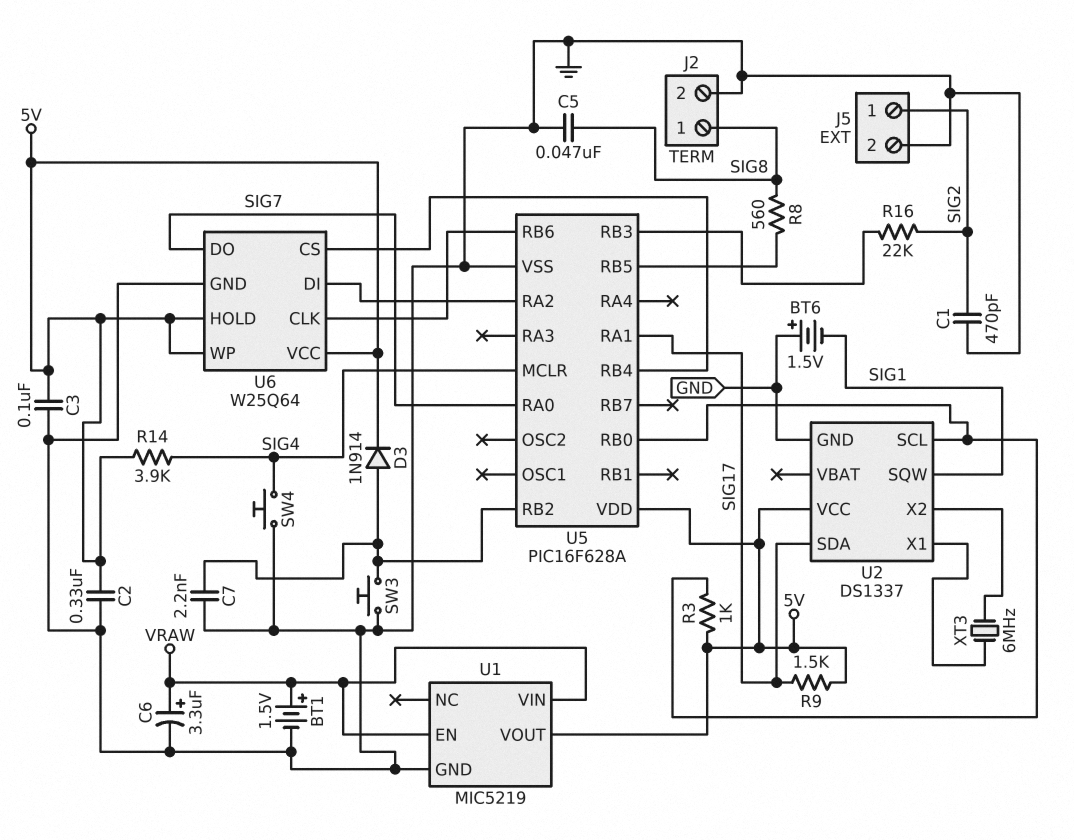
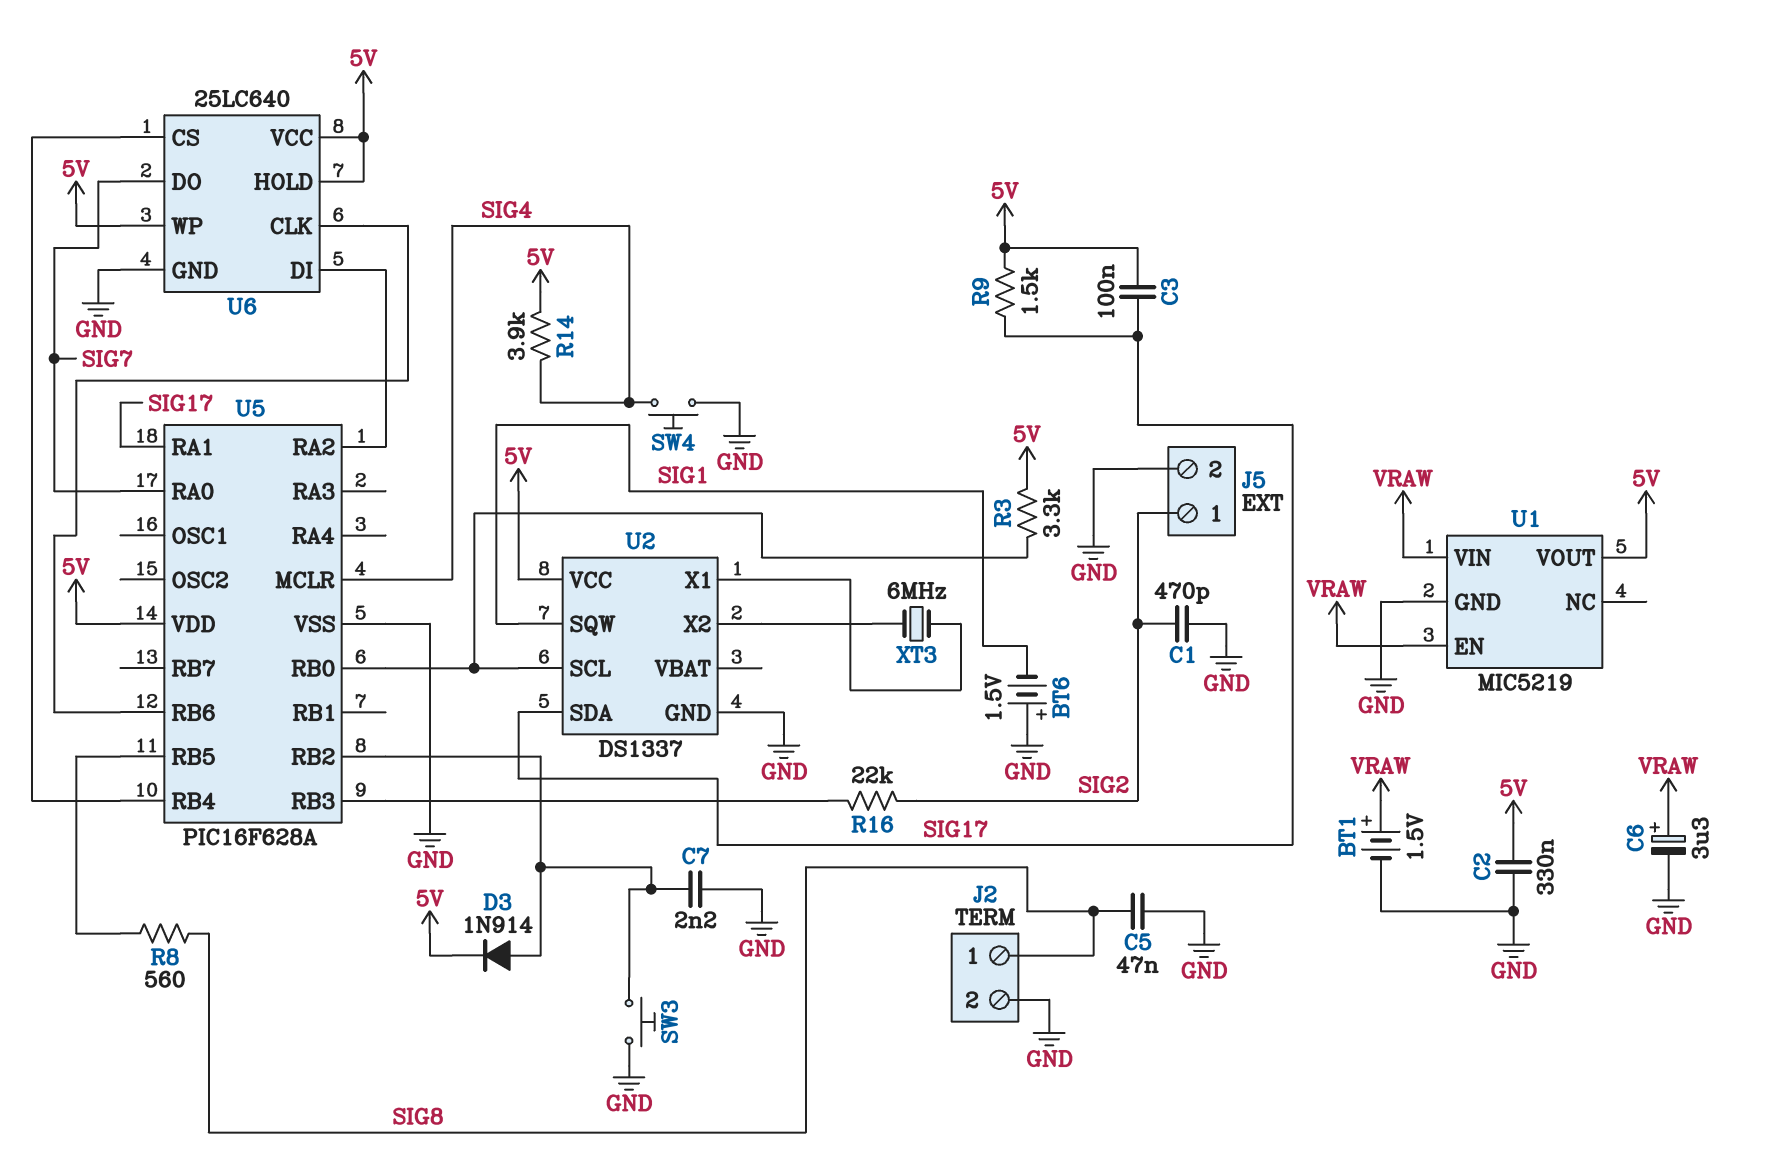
C3: 100nF (5V, GND) -> 100nF (5V, SIG17)
R3: 1k (5V, U2/SCL) -> 3.3k (5V, U2/SCL)
U6: W25Q64 -> 25LC640

